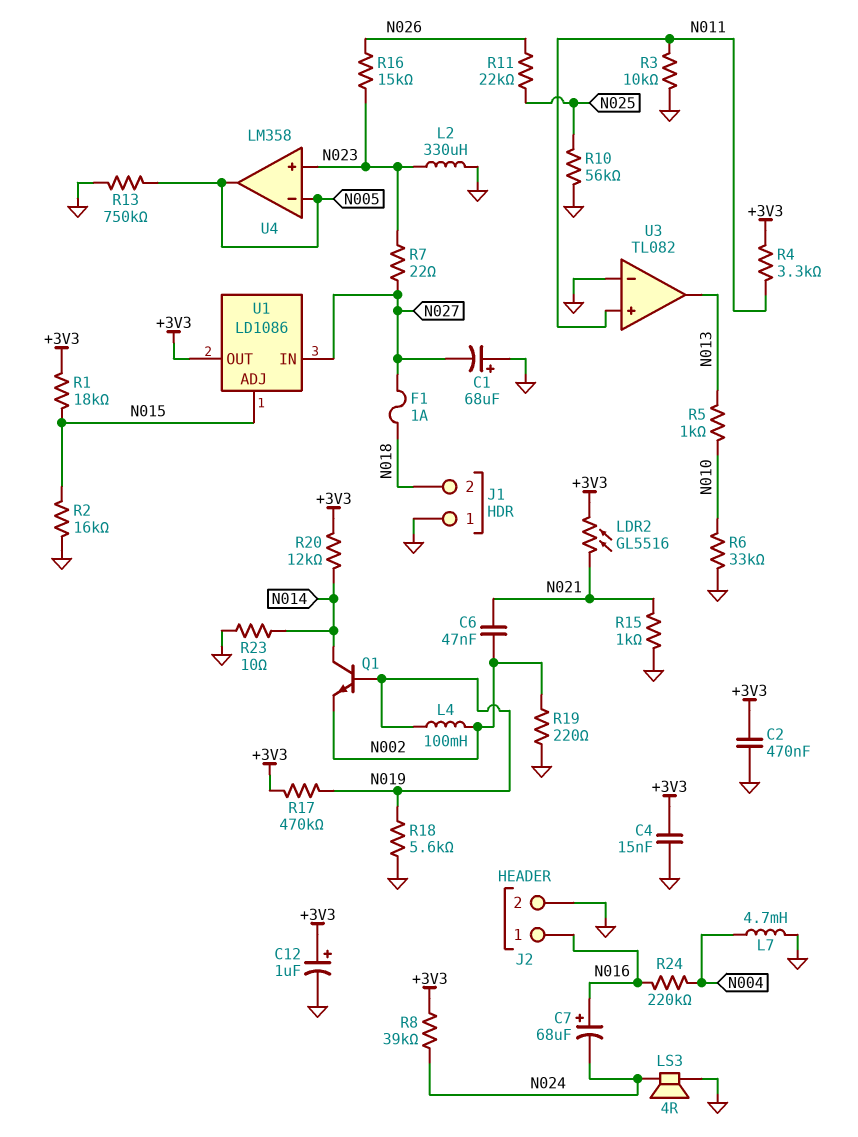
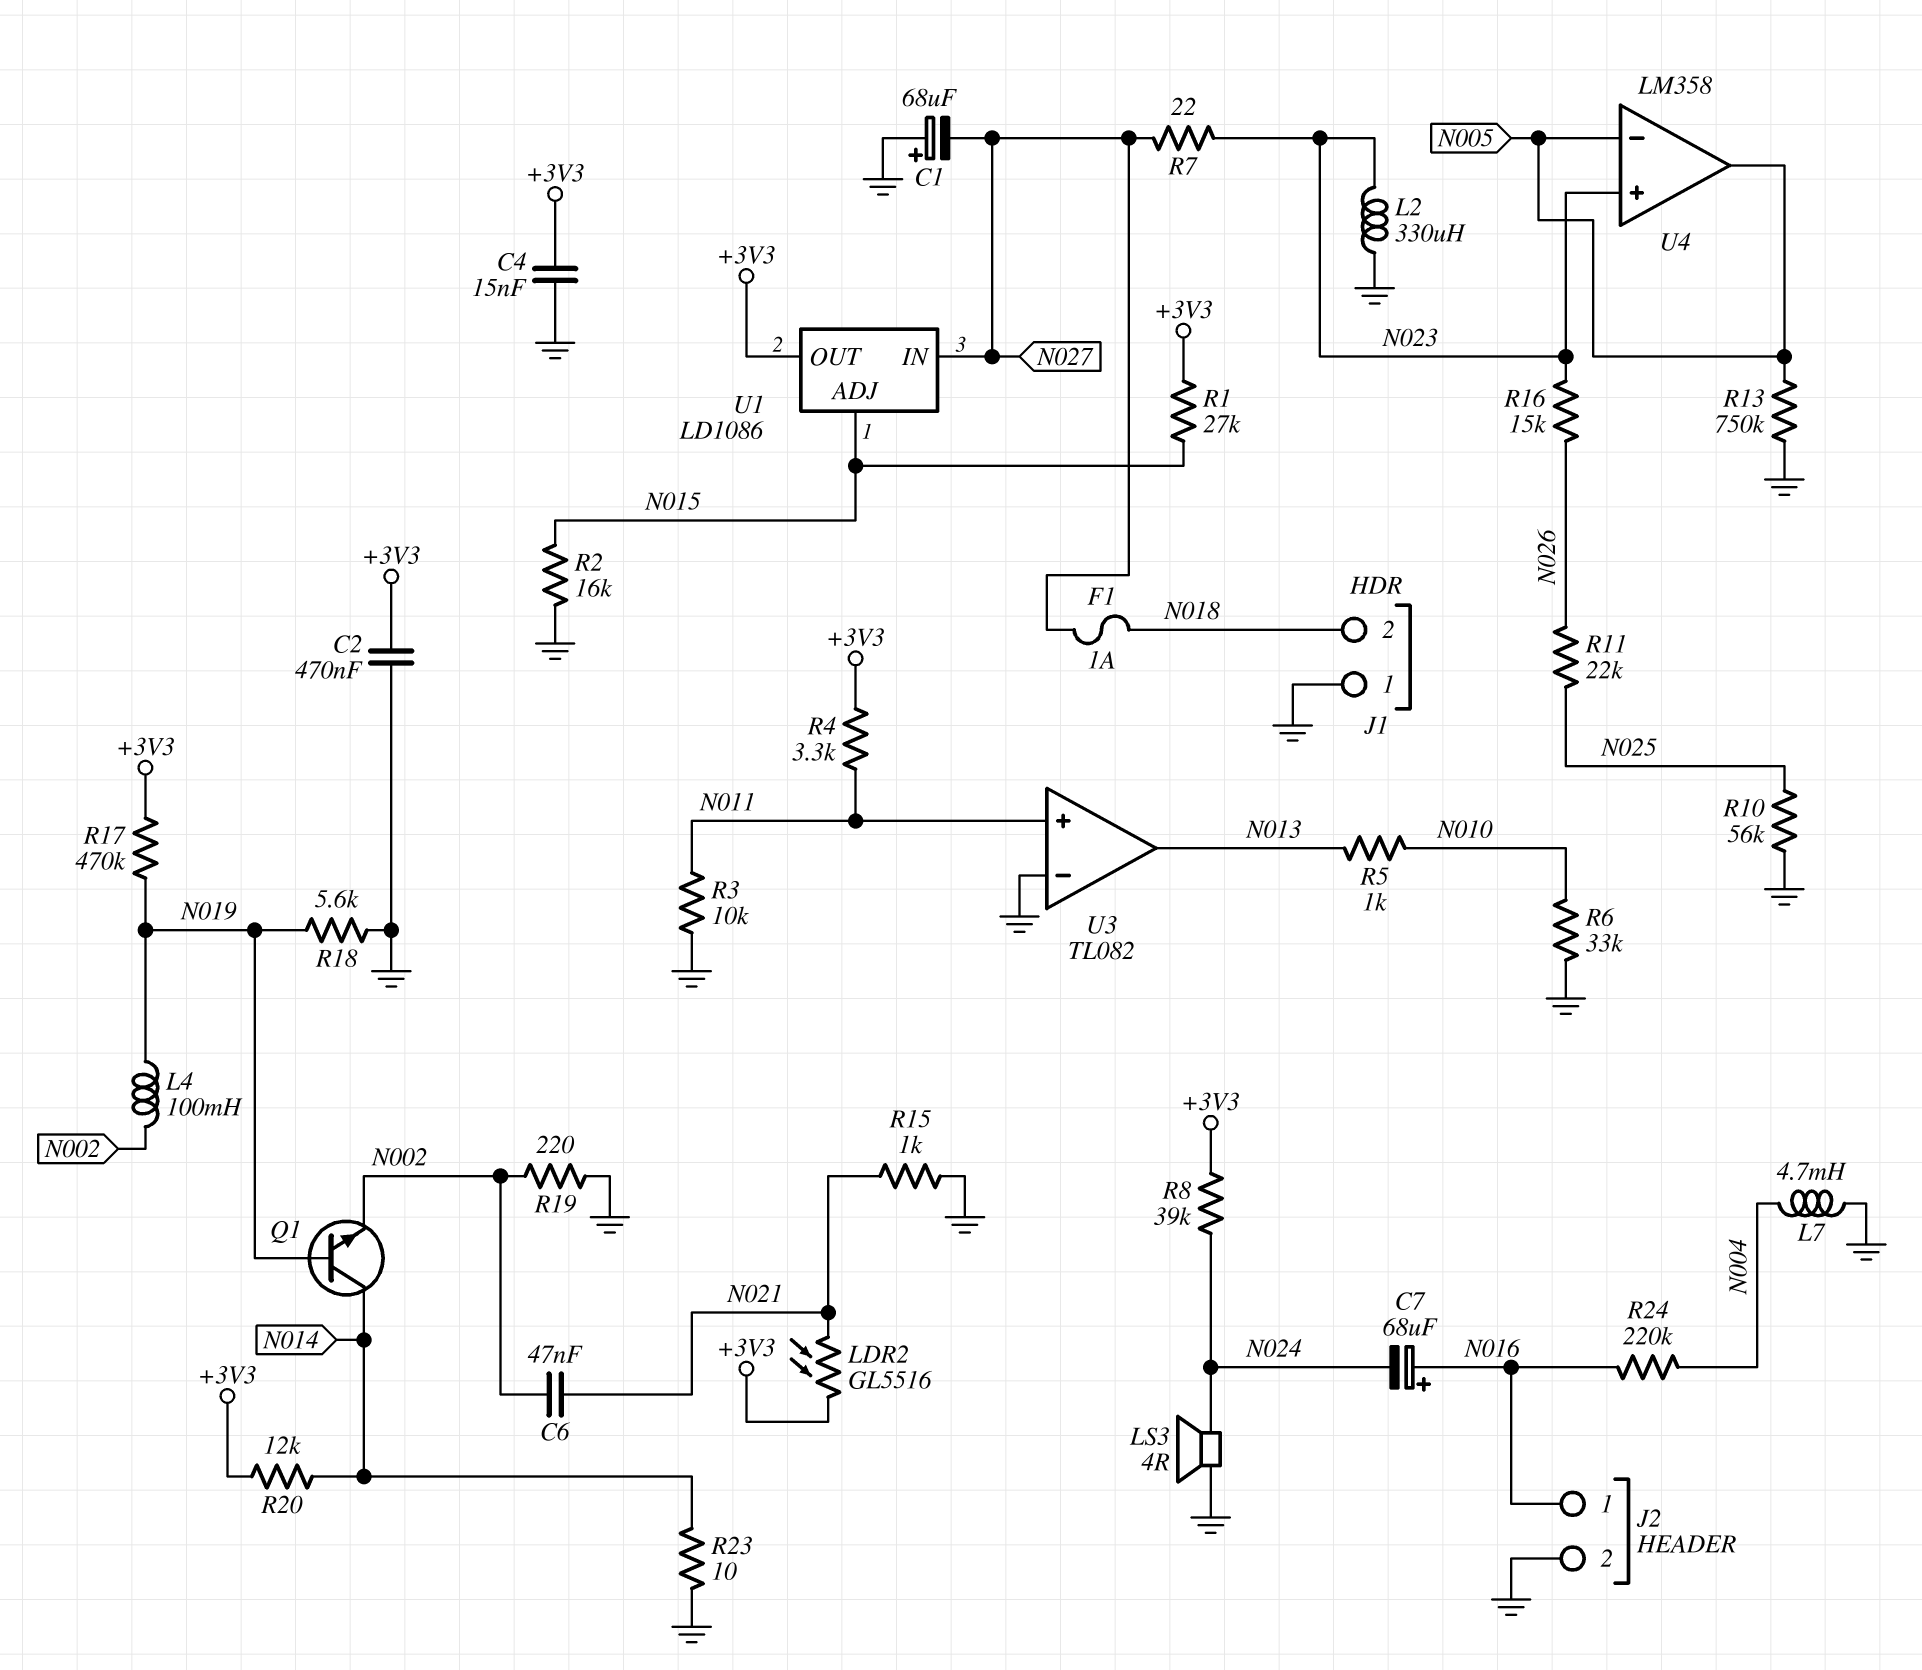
C12: 1uF (plus +3V3, minus GND) -> none
R1: 18k (+3V3, N015) -> 27k (+3V3, N015)

